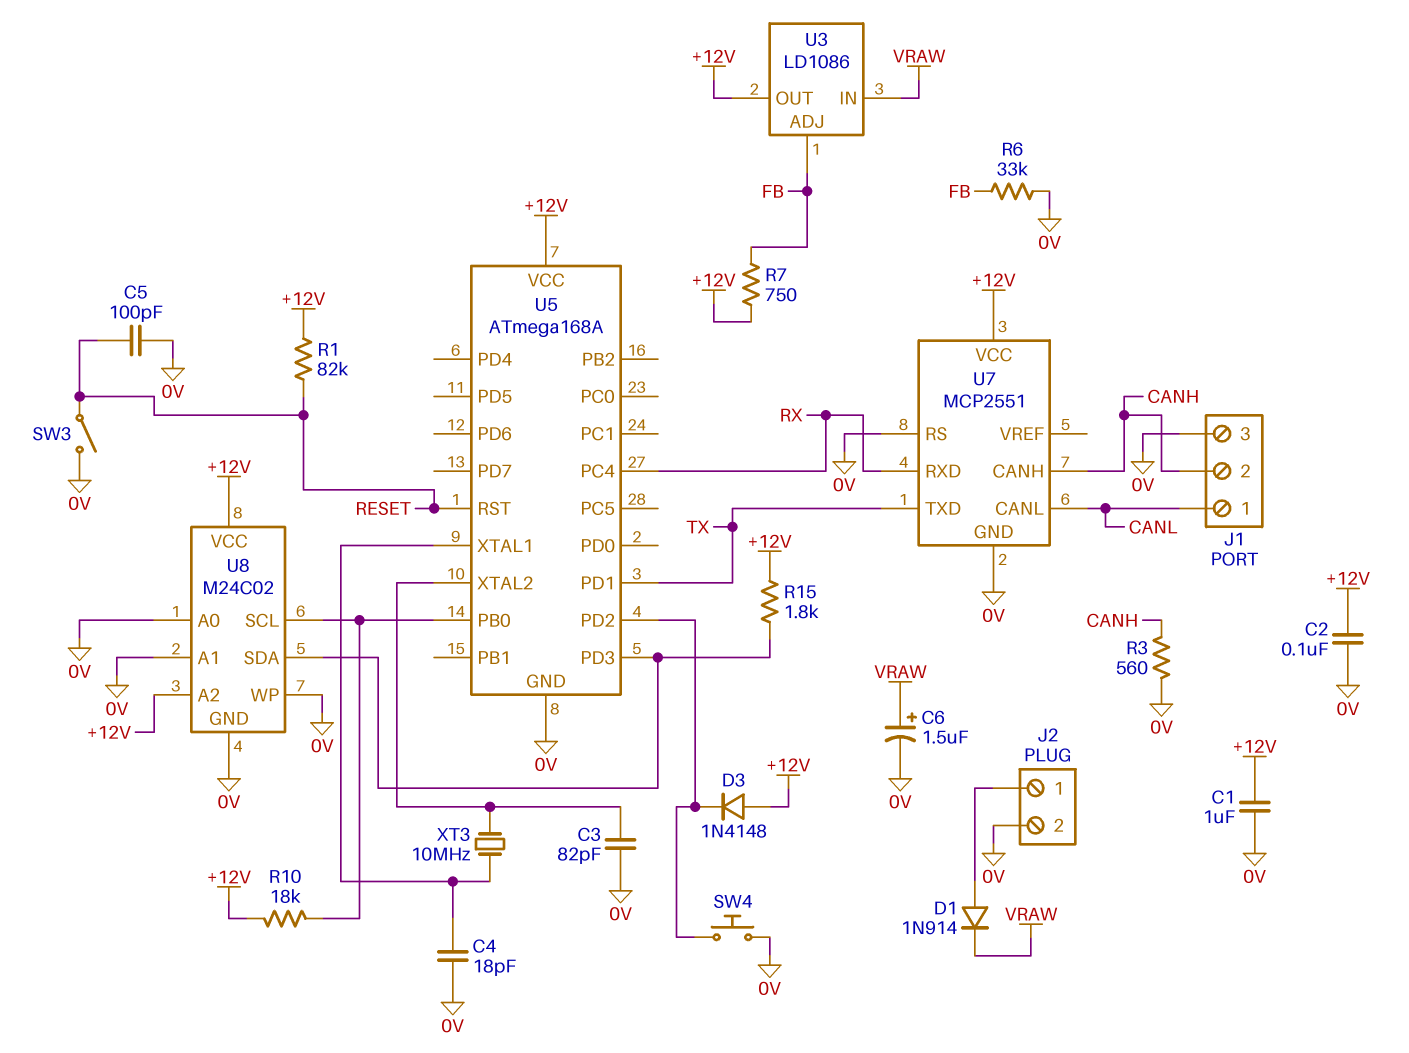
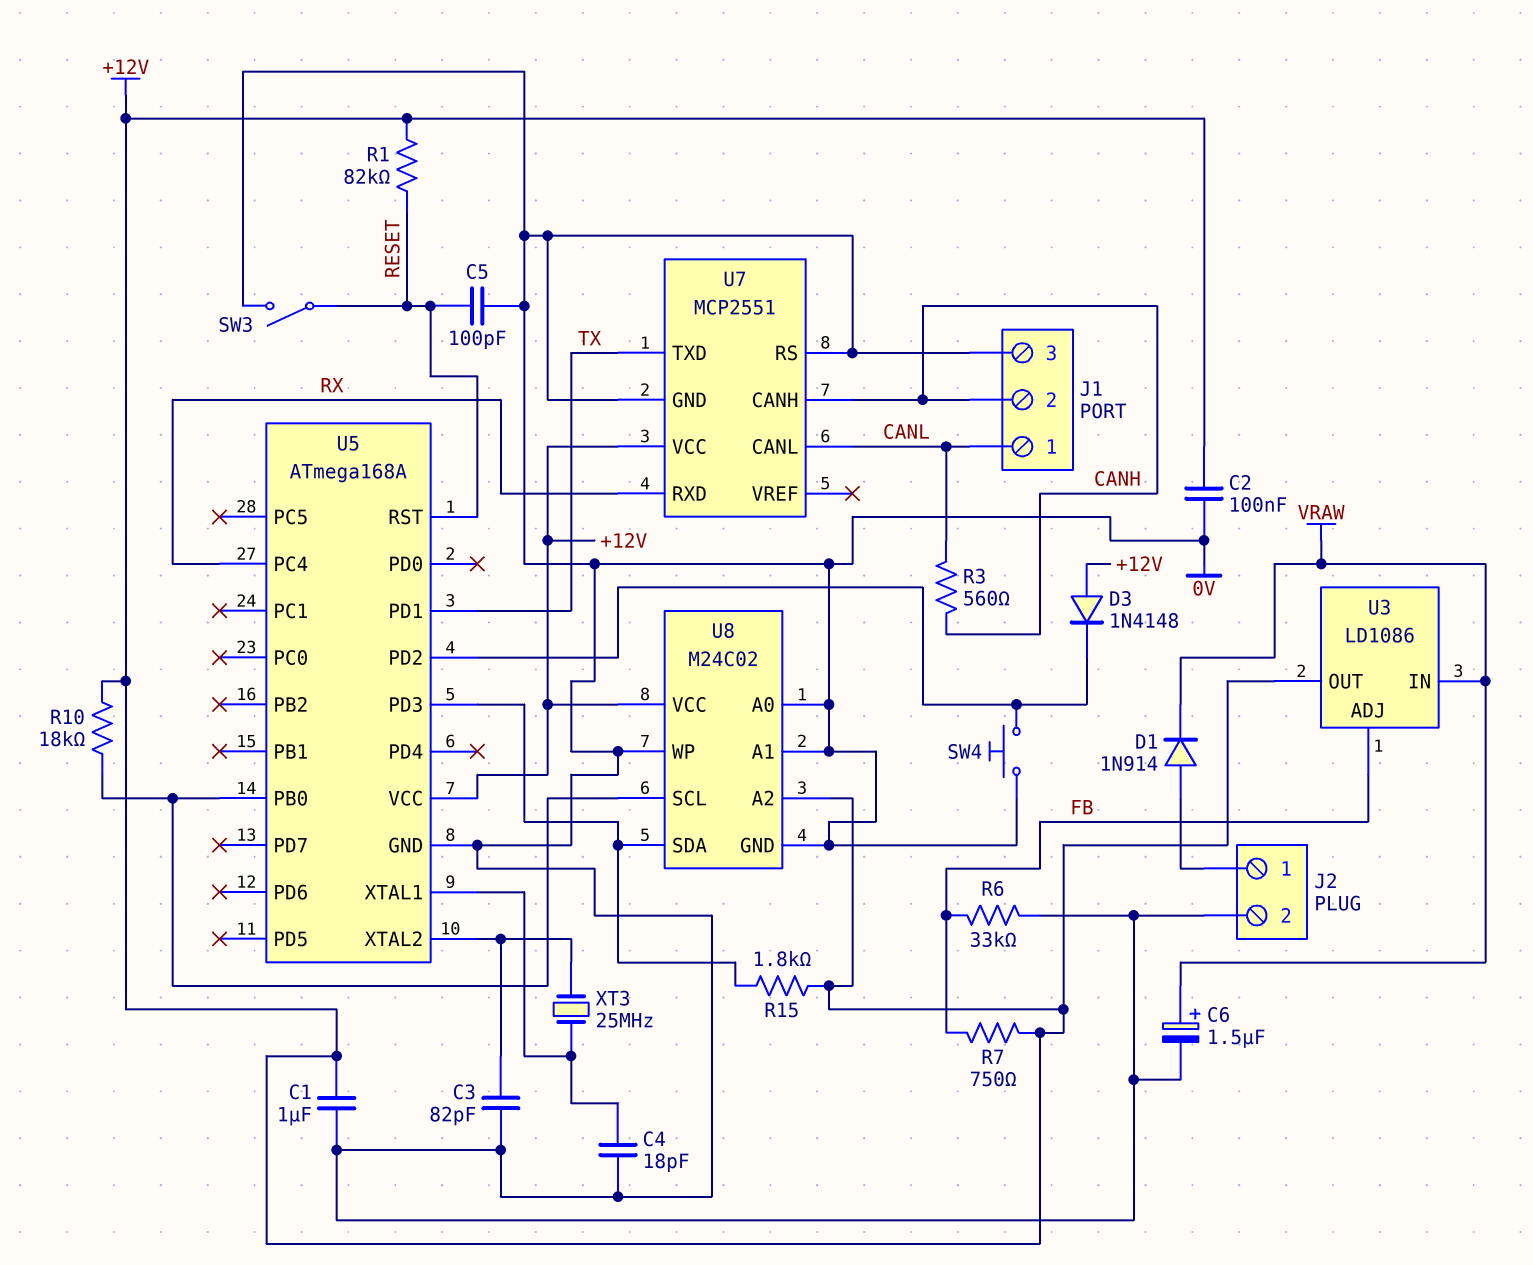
R3: 560 (0V, CANH) -> 560 (CANH, CANL)
XT3: 10MHz (U5/XTAL1, U5/XTAL2) -> 25MHz (U5/XTAL1, U5/XTAL2)

